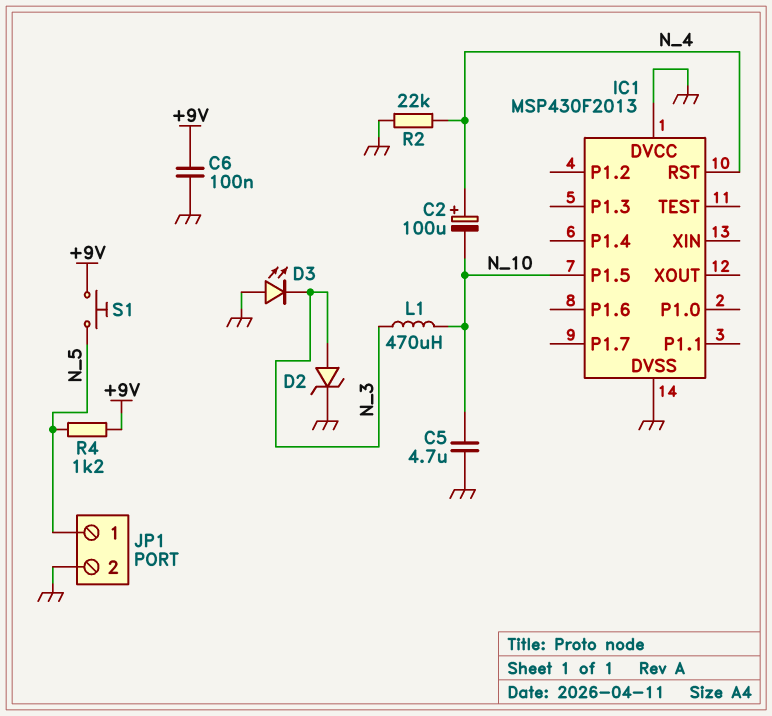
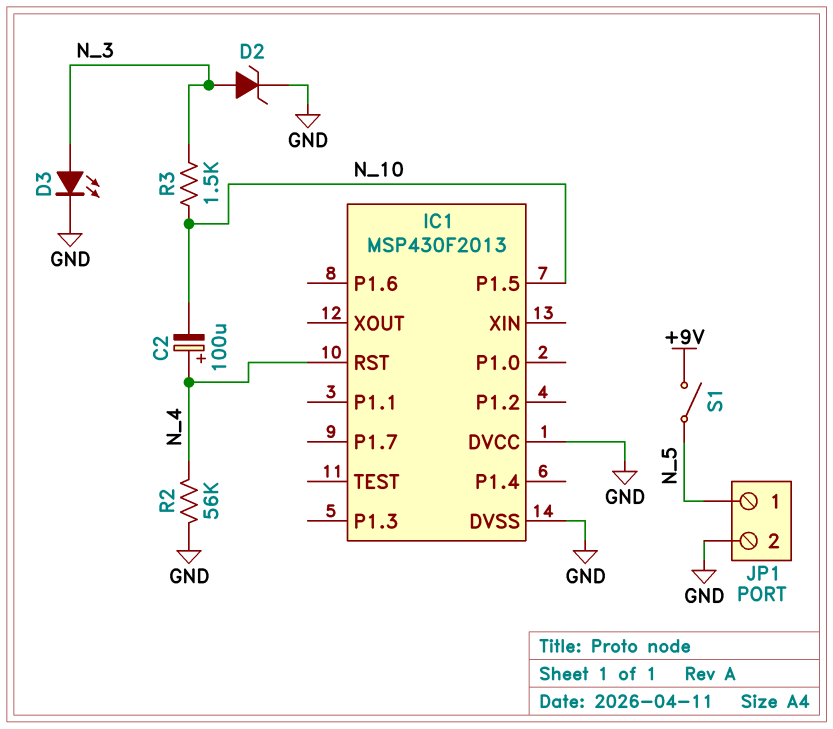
C5: 4.7uF (GND, N_10) -> none
C6: 100nF (+9V, GND) -> none
D3: LED (A GND, K N_3) -> LED (A N_3, K GND)
L1: 470uH (N_3, N_10) -> none
R2: 22k (GND, N_4) -> 56k (GND, N_4)
R3: none -> 1.5k (N_3, N_10)
R4: 1.2k (+9V, N_5) -> none
S1: button (+9V, N_5) -> switch (+9V, N_5)

